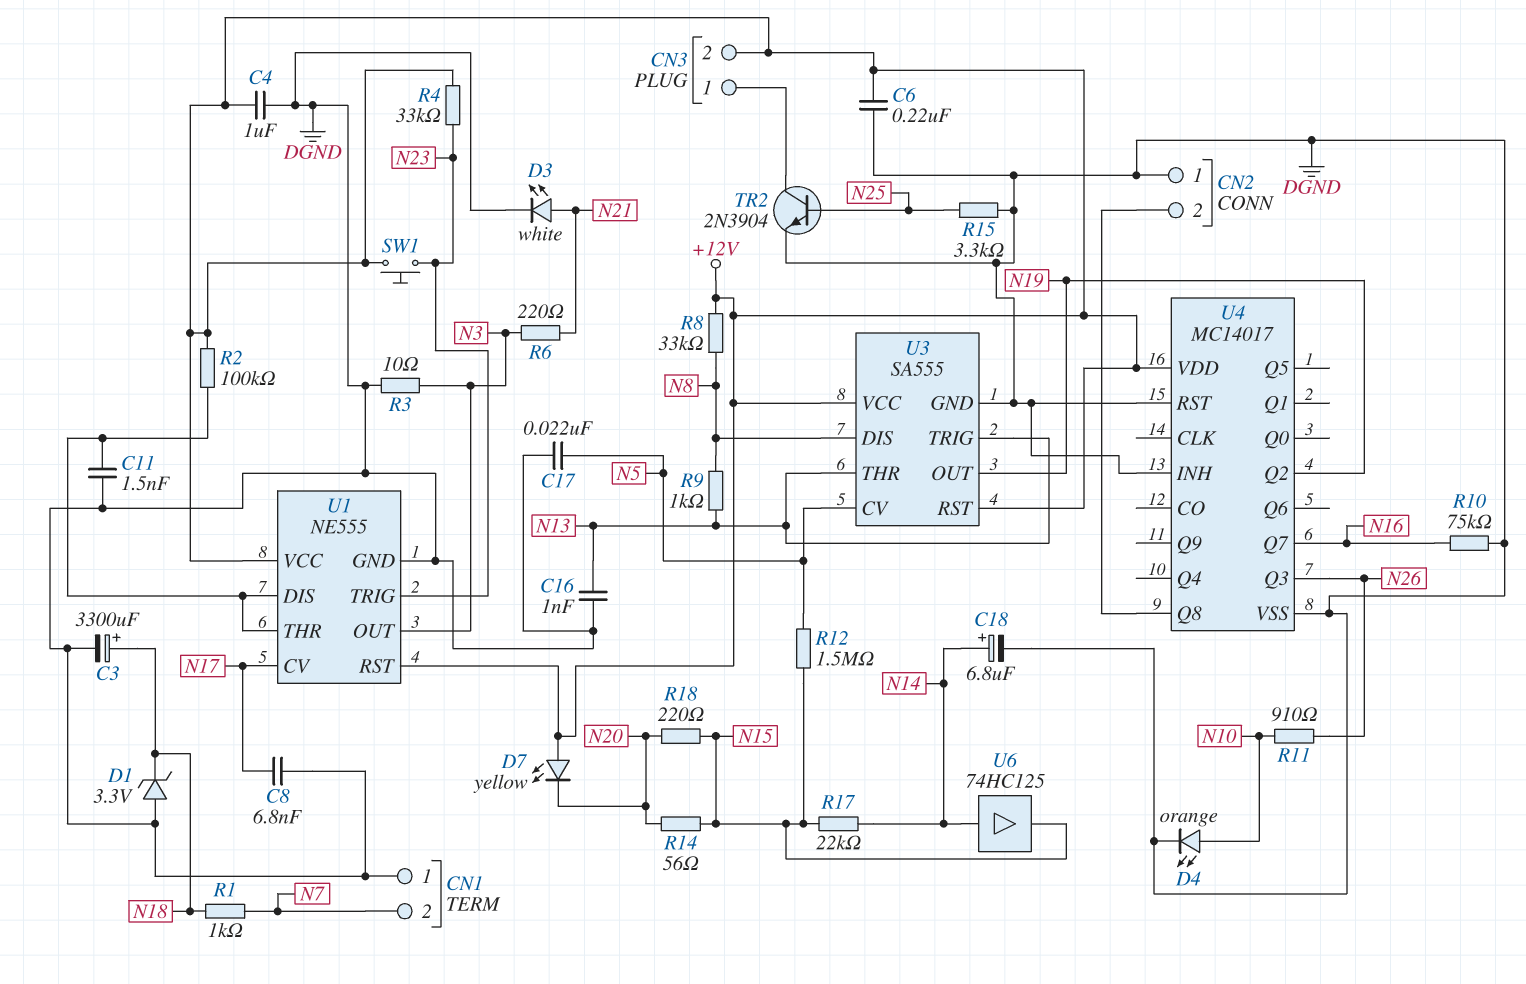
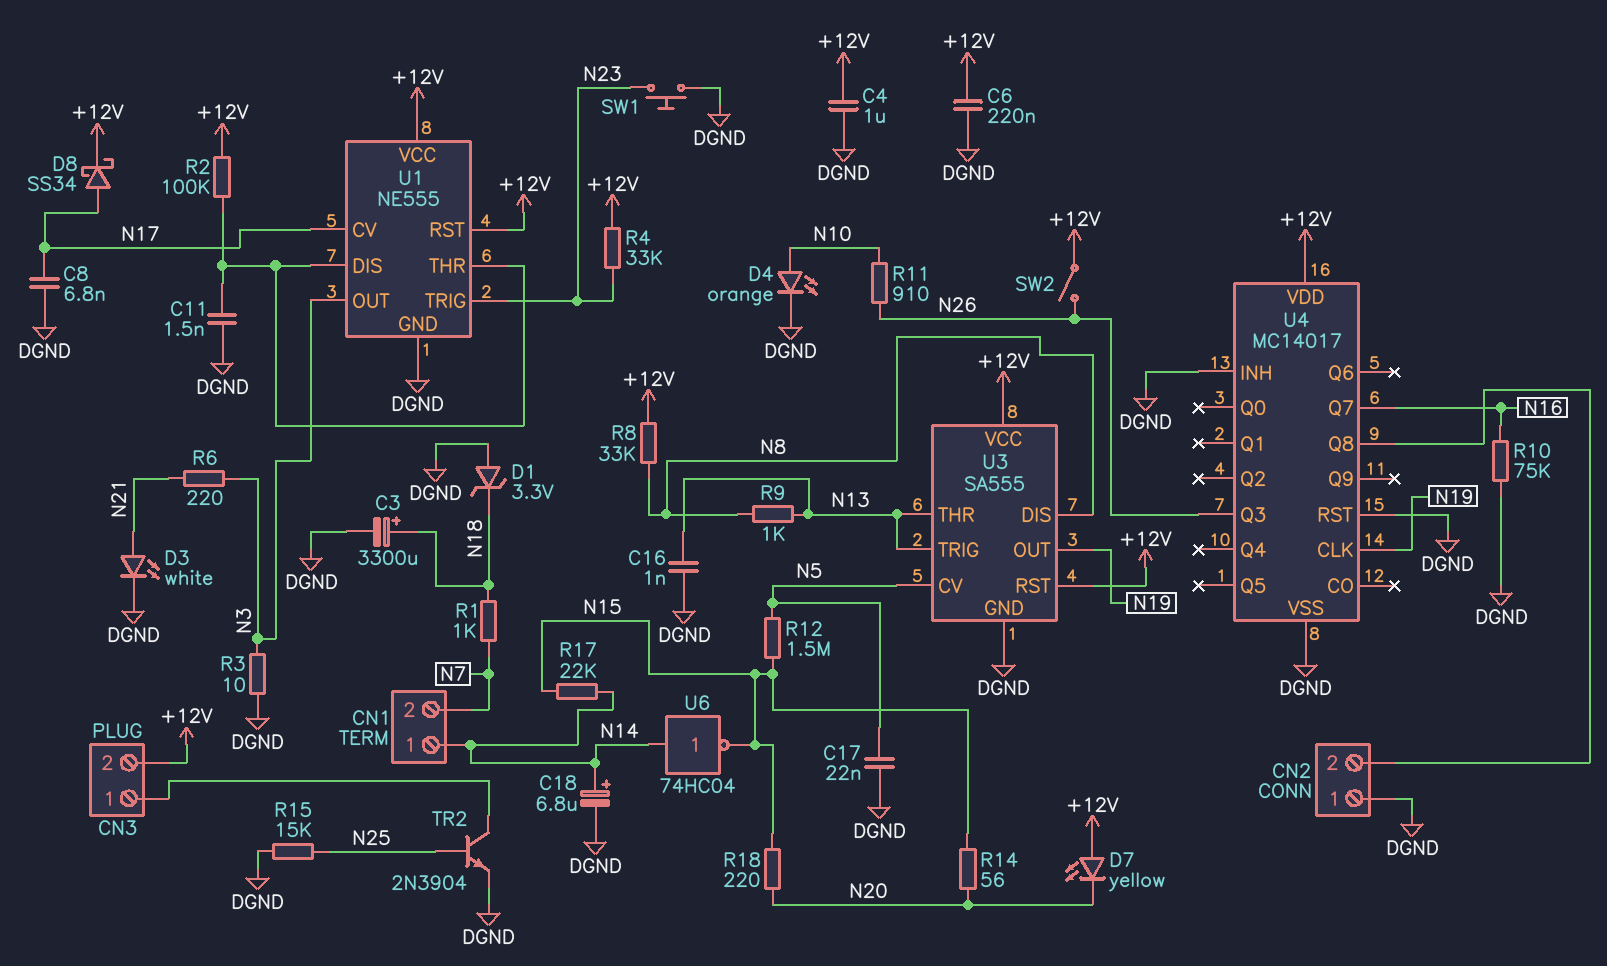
CN1 pin 1: DGND -> N14
D8: none -> schottky SS34 (A N17, K +12V)
R15: 3.3k (DGND, N25) -> 15k (DGND, N25)
SW1: button (+12V, N23) -> button (DGND, N23)
SW2: none -> switch (+12V, N26)
U4 pin CLK: none -> N19
U4 pin Q2: N19 -> none
U6: buffer 74HC125 (in N14, out N15) -> NOT 74HC04 (in N14, out N15)

